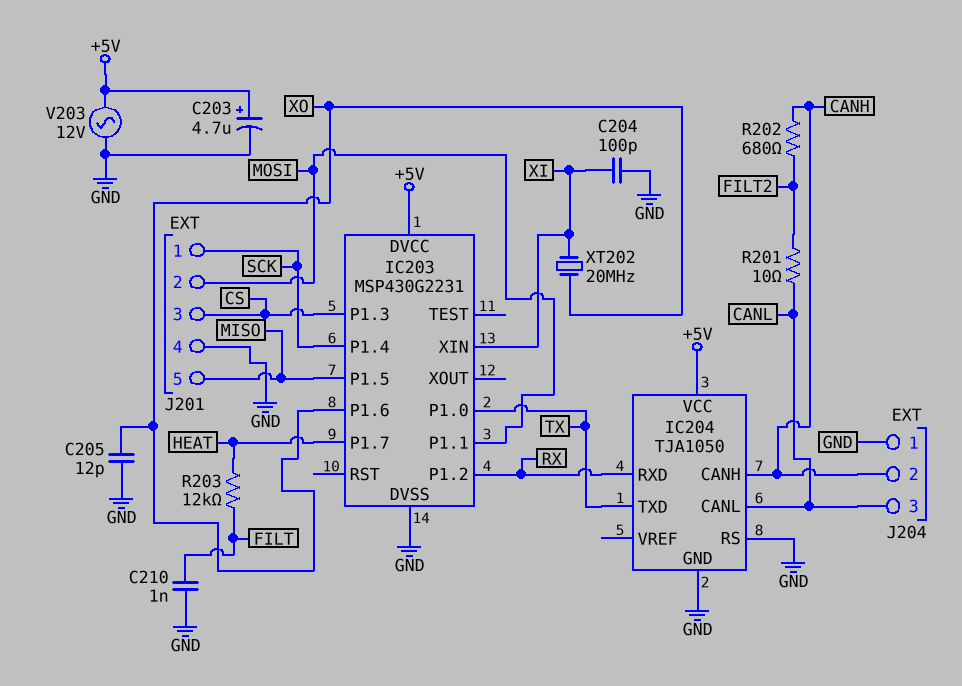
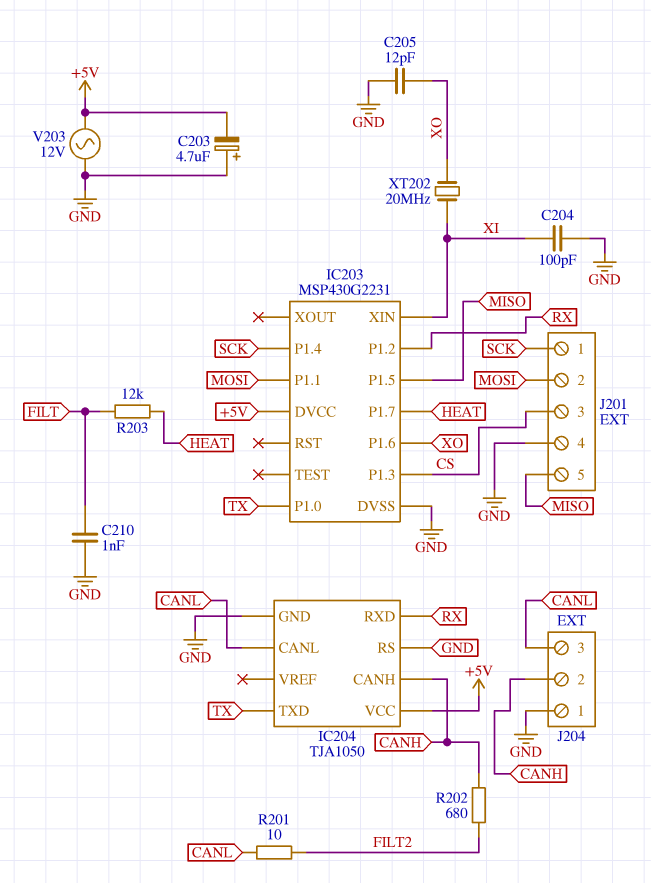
C203: 4.7uF (plus +5V, minus GND) -> 4.7uF (plus GND, minus +5V)

